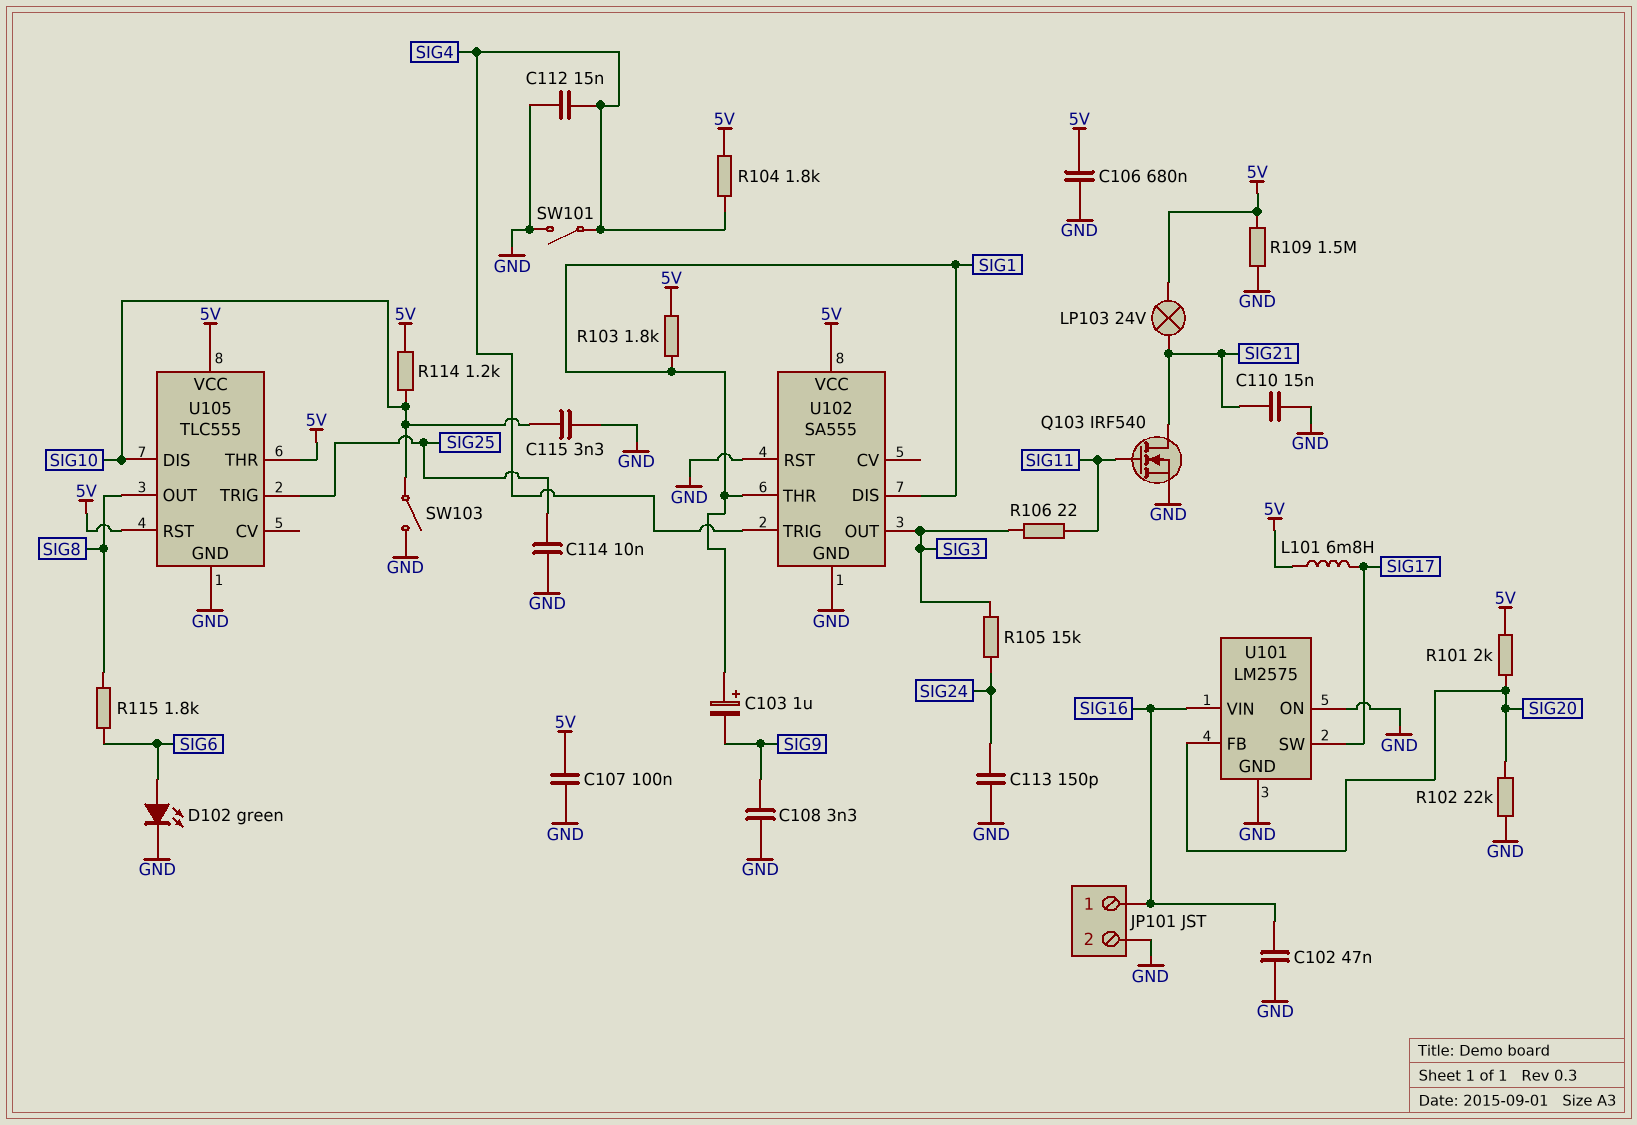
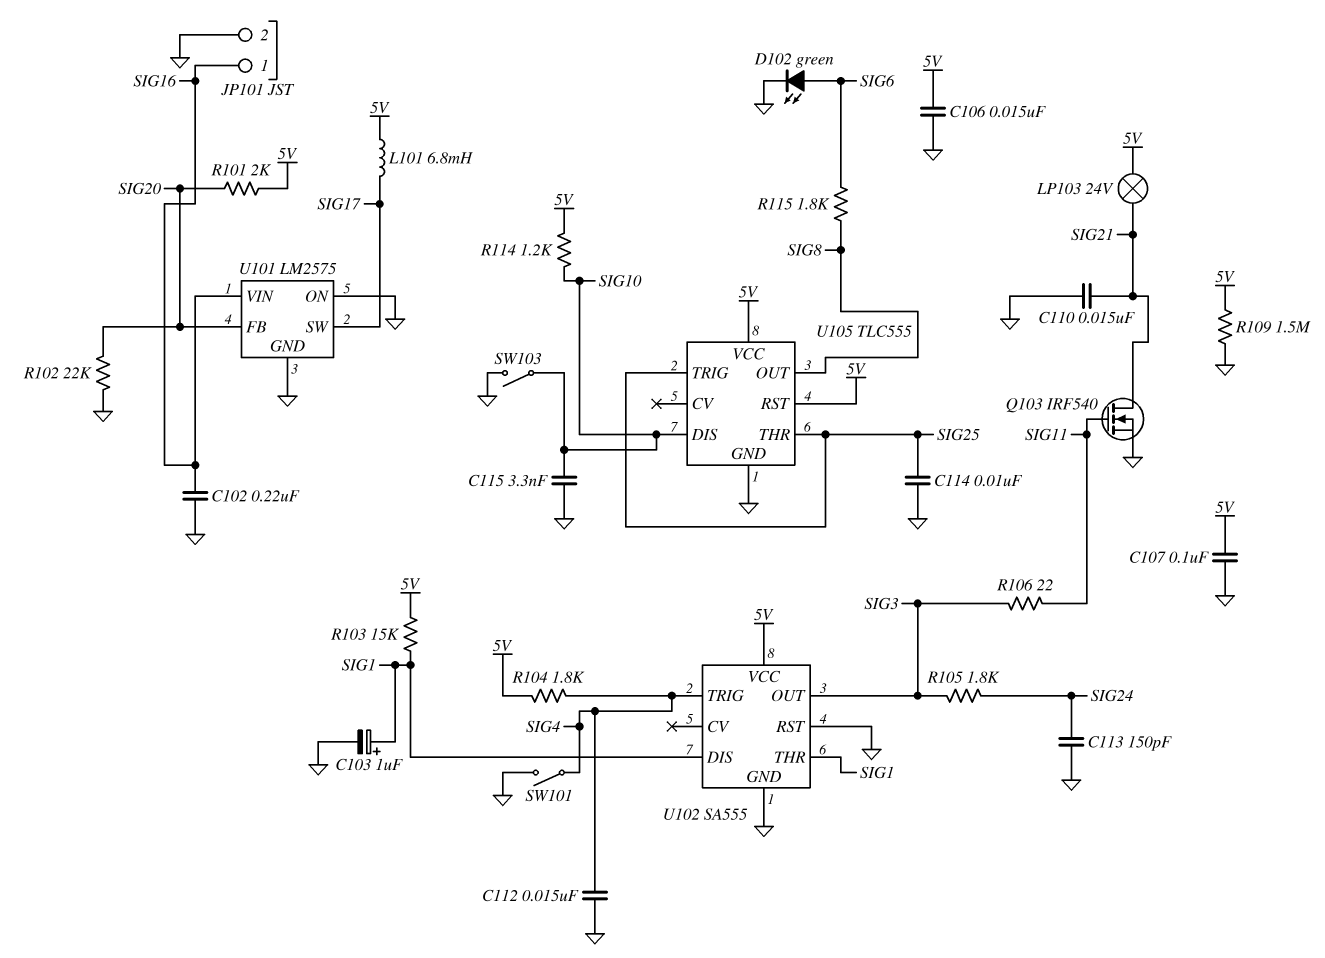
C102: 47nF (GND, SIG16) -> 220nF (GND, SIG16)
C103: 1uF (plus SIG1, minus SIG9) -> 1uF (plus SIG1, minus GND)
C106: 680nF (5V, GND) -> 15nF (5V, GND)
C108: 3.3nF (GND, SIG9) -> none
R103: 1.8k (5V, SIG1) -> 15k (5V, SIG1)
R105: 15k (SIG3, SIG24) -> 1.8k (SIG3, SIG24)
U105 pin THR: 5V -> SIG25

